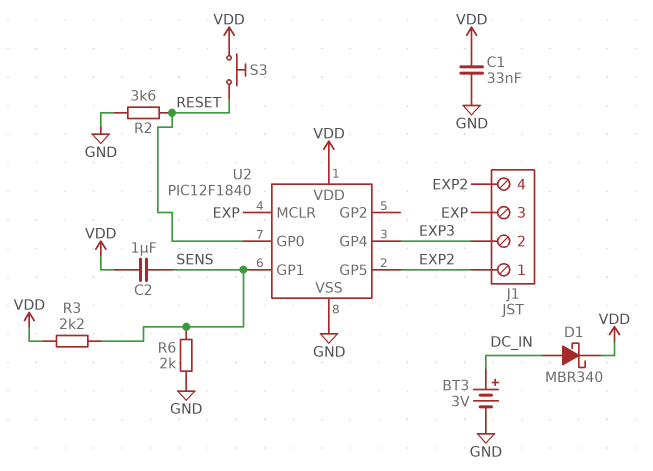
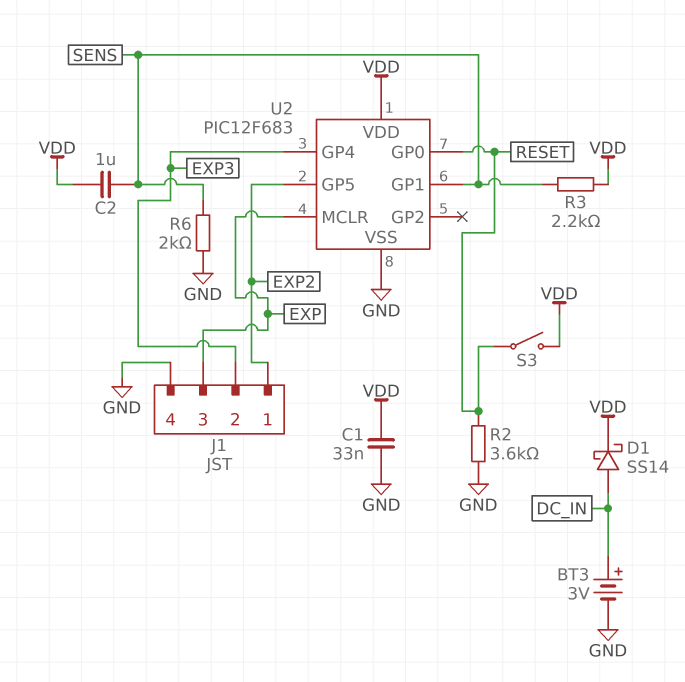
D1: schottky MBR340 (A DC_IN, K VDD) -> schottky SS14 (A DC_IN, K VDD)
J1 pin 4: EXP2 -> GND
S3: button (RESET, VDD) -> switch (RESET, VDD)
U2: PIC12F1840 -> PIC12F683

